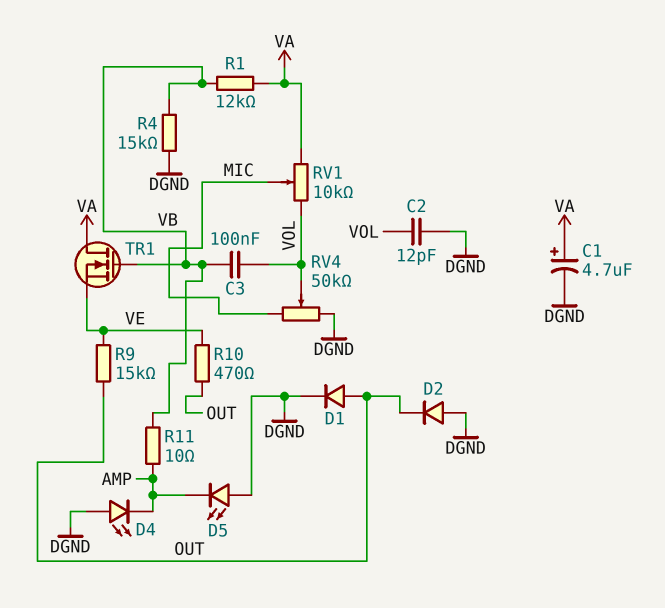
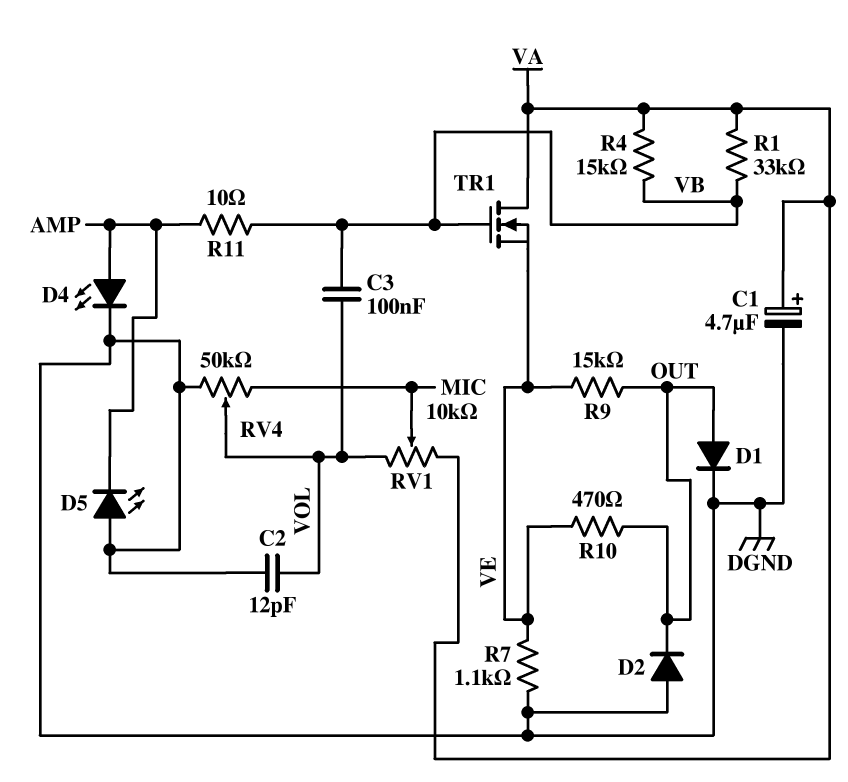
D4: LED (A DGND, K AMP) -> LED (A AMP, K DGND)
R1: 12k (VA, VB) -> 33k (VA, VB)
R4: 15k (DGND, VB) -> 15k (VA, VB)
R7: none -> 1.1k (DGND, VE)

